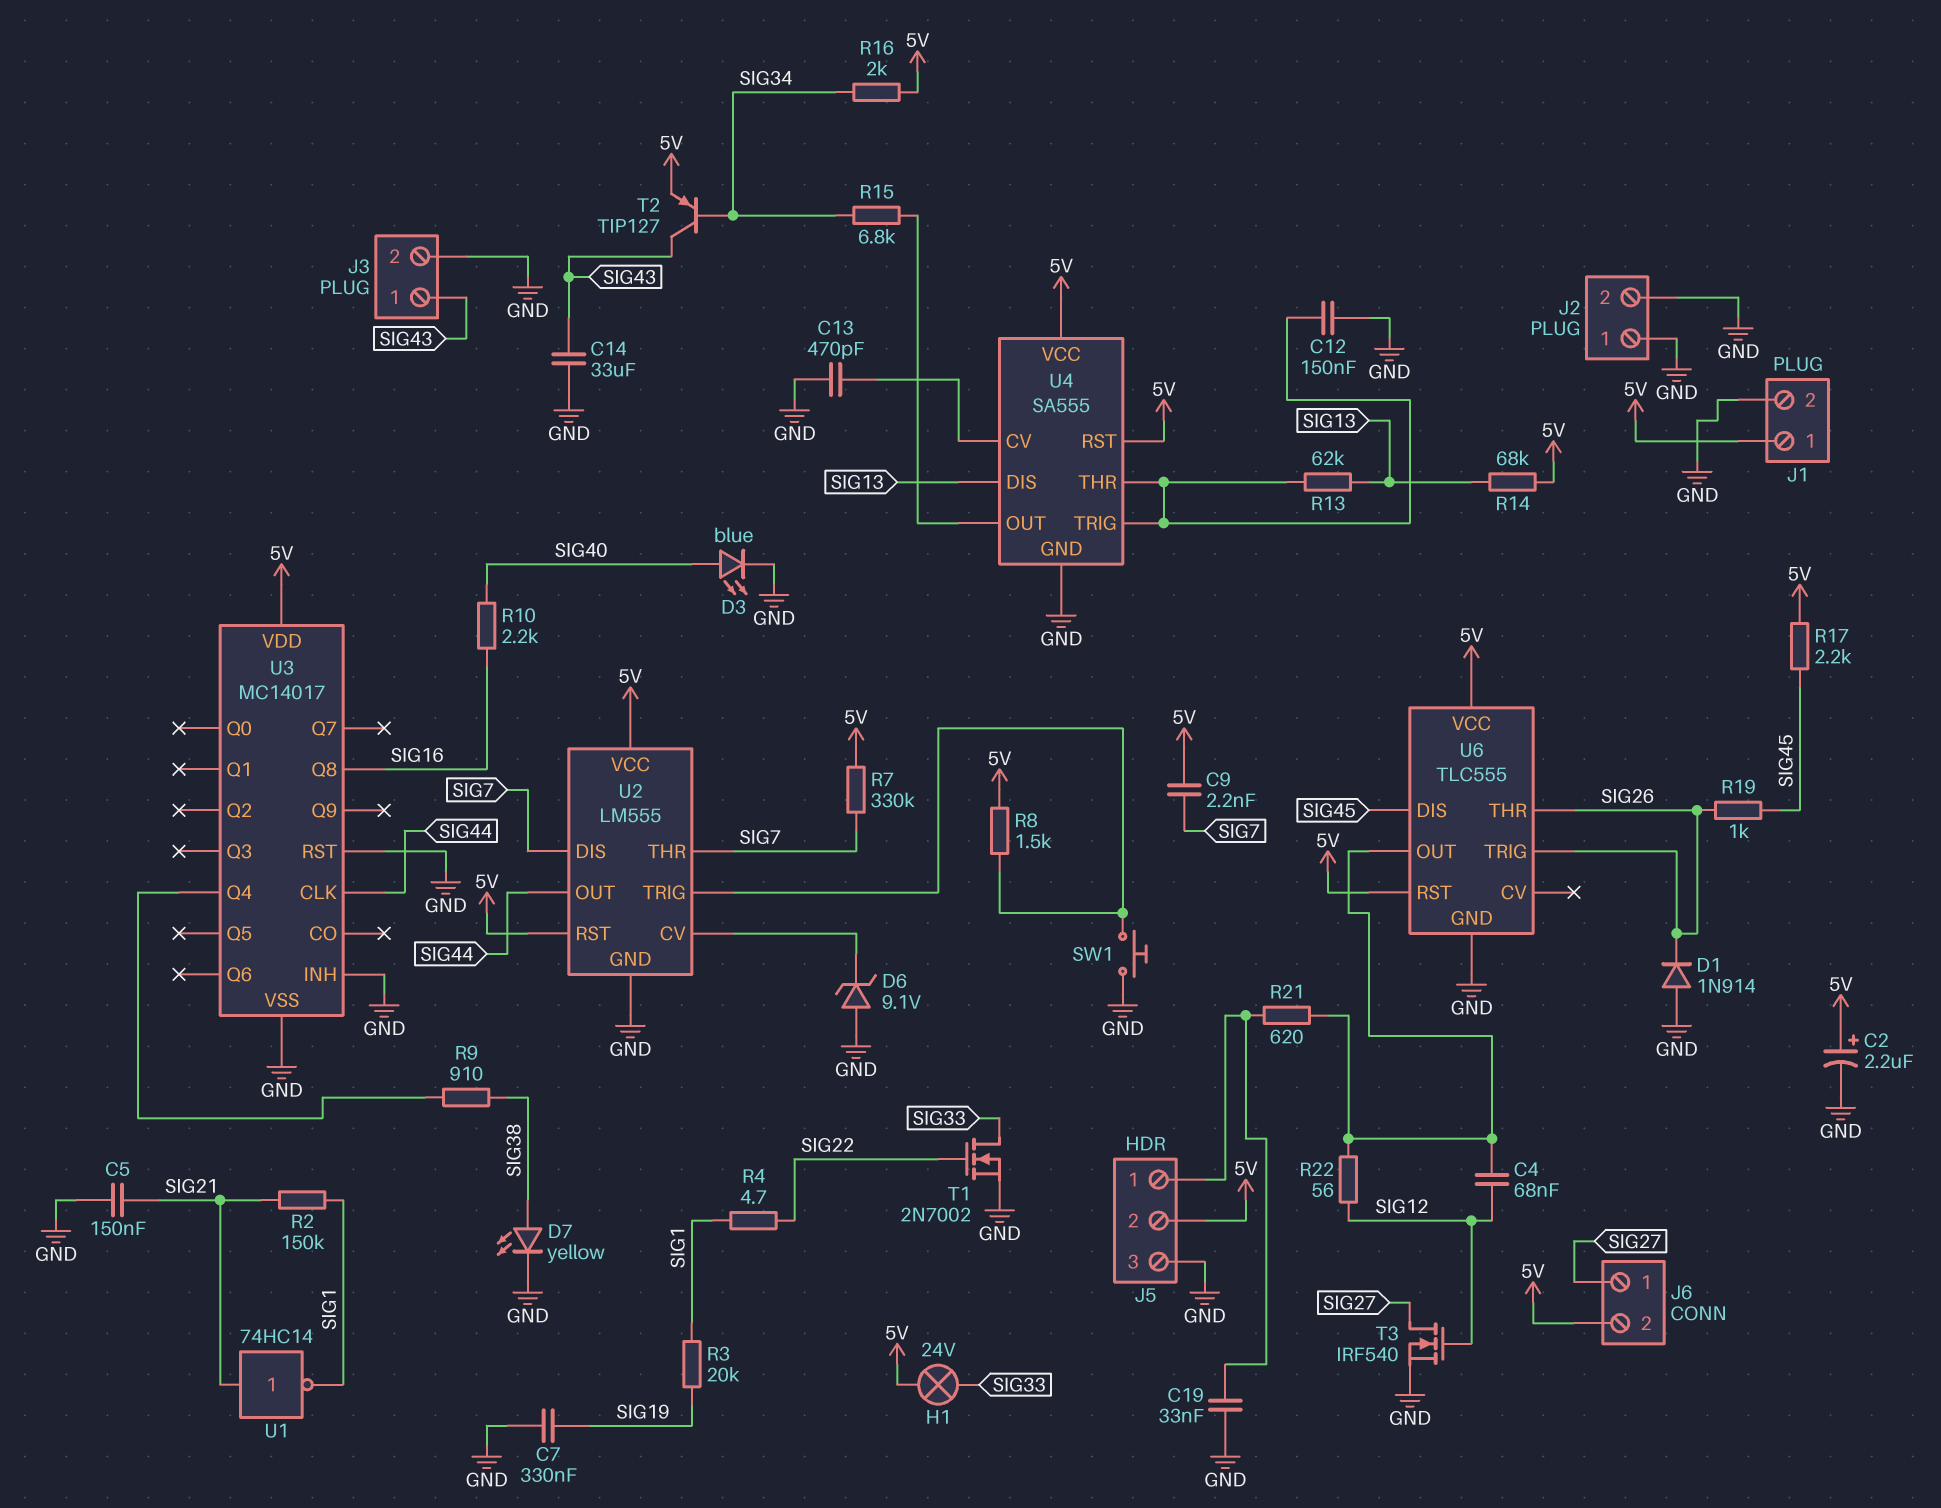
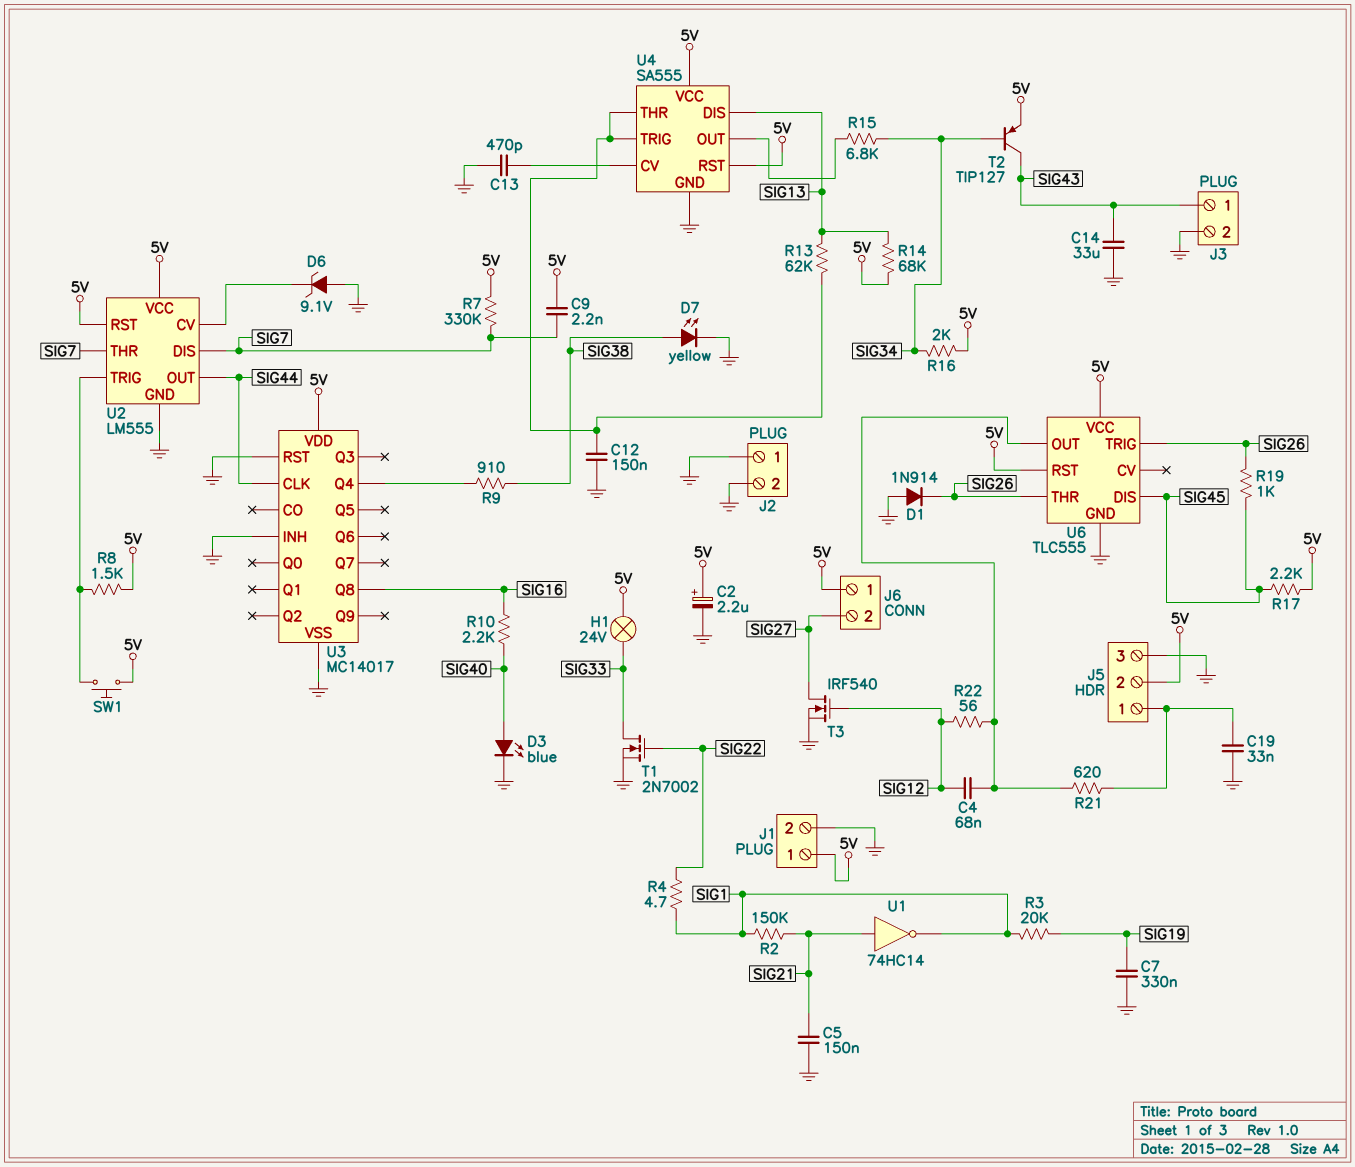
J6 pin 1: SIG27 -> 5V
J6 pin 2: 5V -> SIG27
SW1: button (GND, U2/TRIG) -> button (5V, U2/TRIG)

